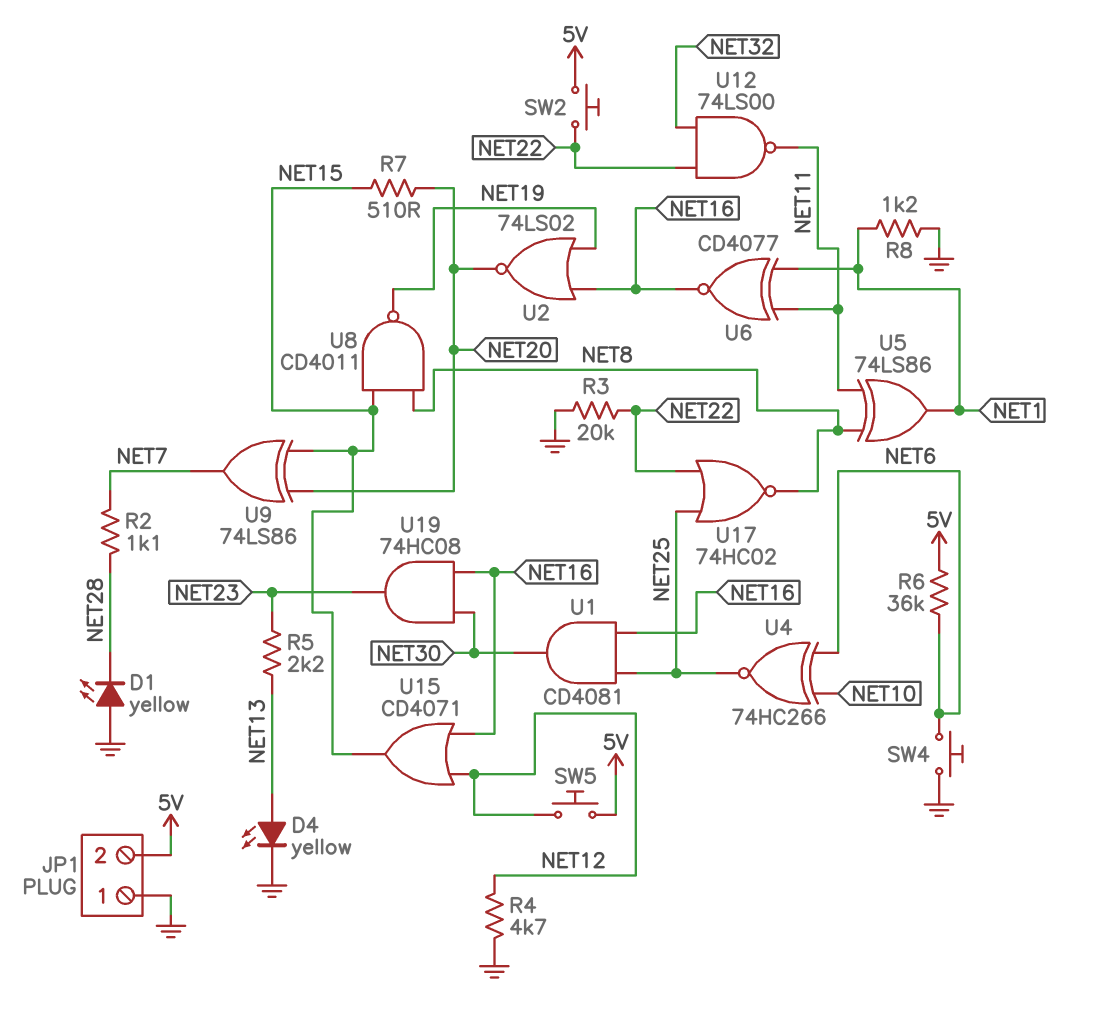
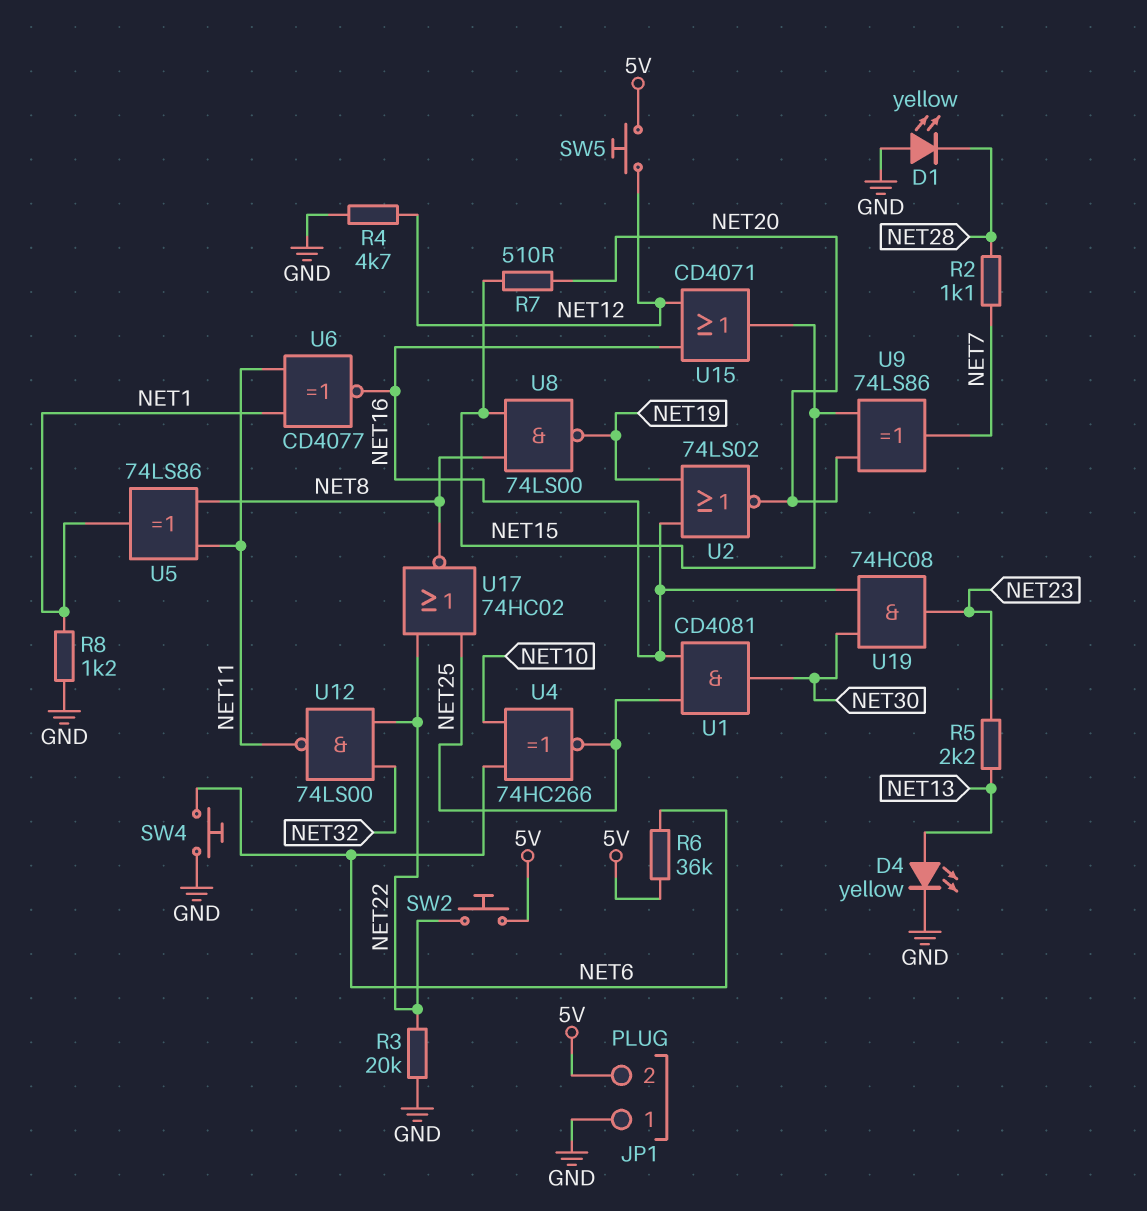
U8: NAND CD4011 (in NET8, in NET15, out NET19) -> NAND 74LS00 (in NET8, in NET15, out NET19)

